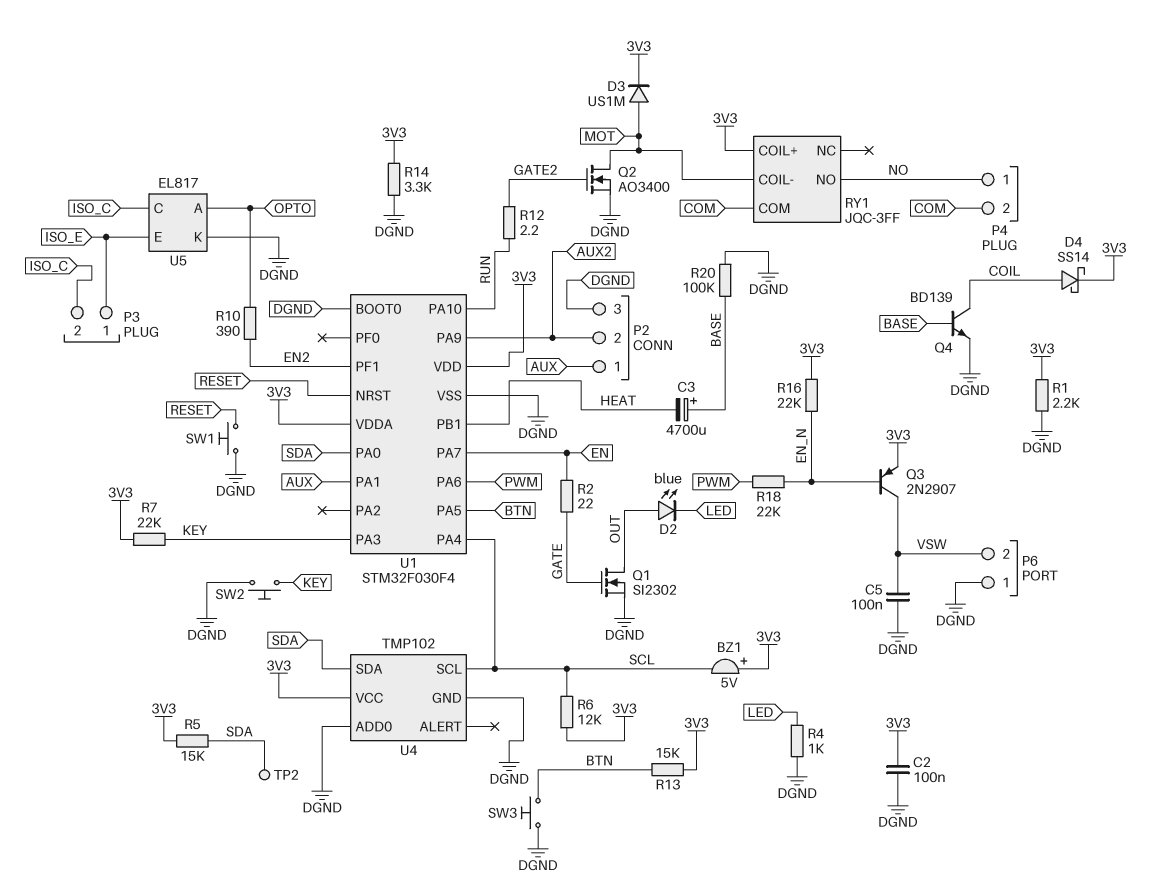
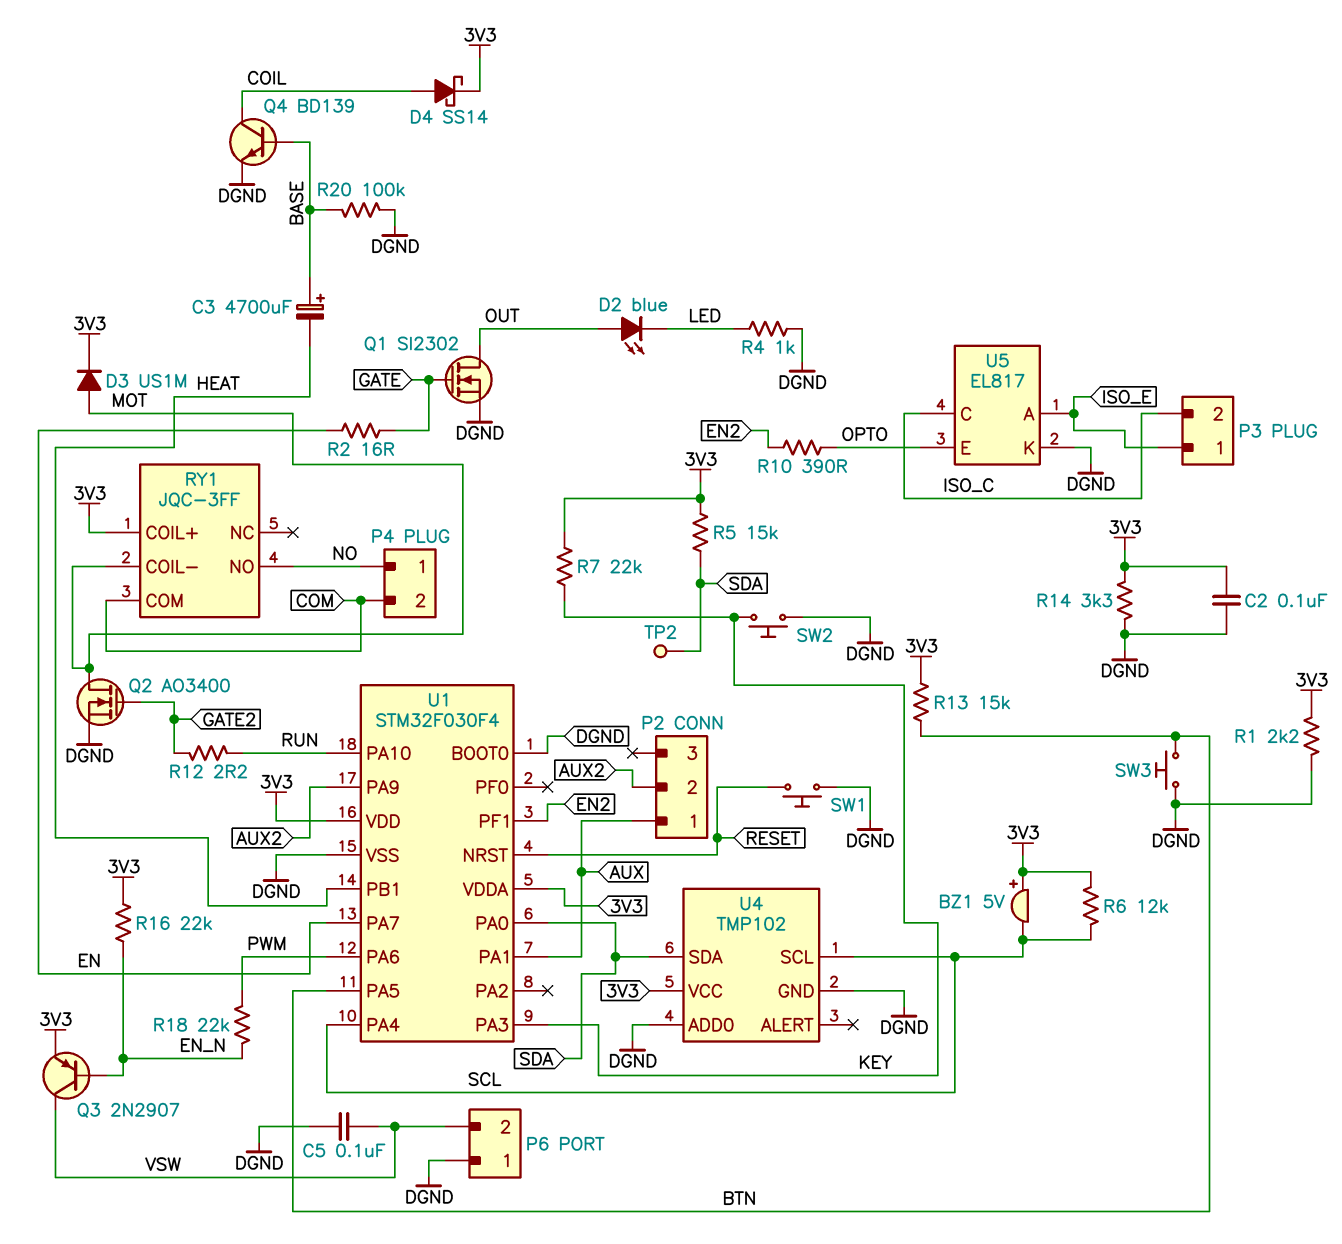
P2 pin 3: DGND -> none
R2: 22 (EN, GATE) -> 16 (EN, GATE)
U5 pin A: OPTO -> ISO_E
U5 pin E: ISO_E -> OPTO

